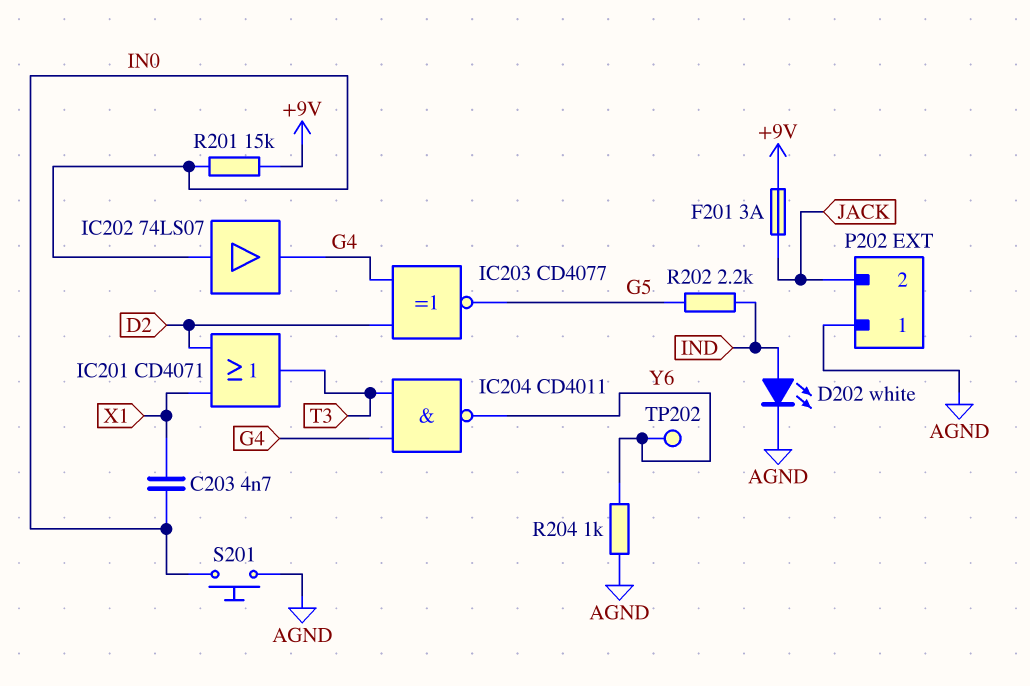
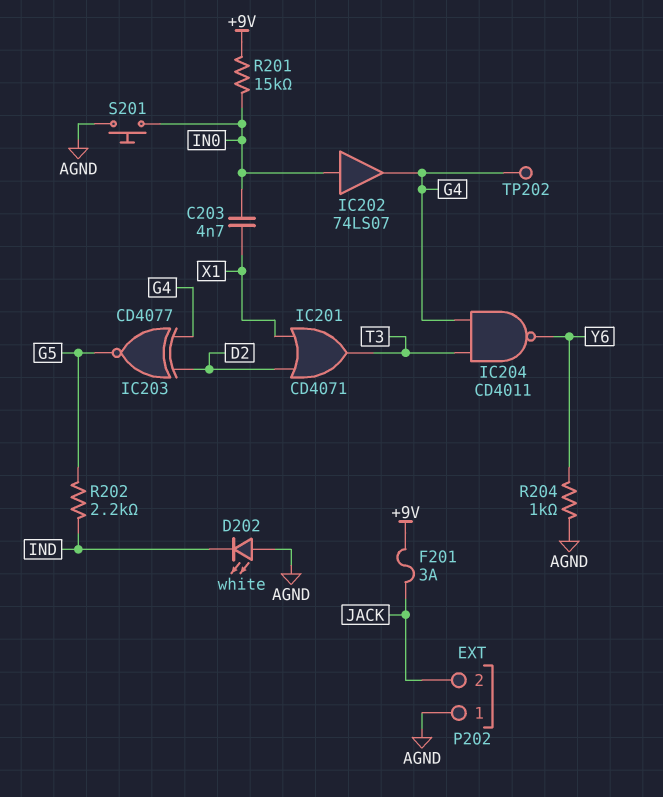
D202: LED white (A IND, K AGND) -> LED white (A AGND, K IND)
TP202: test point (Y6) -> test point (G4)

